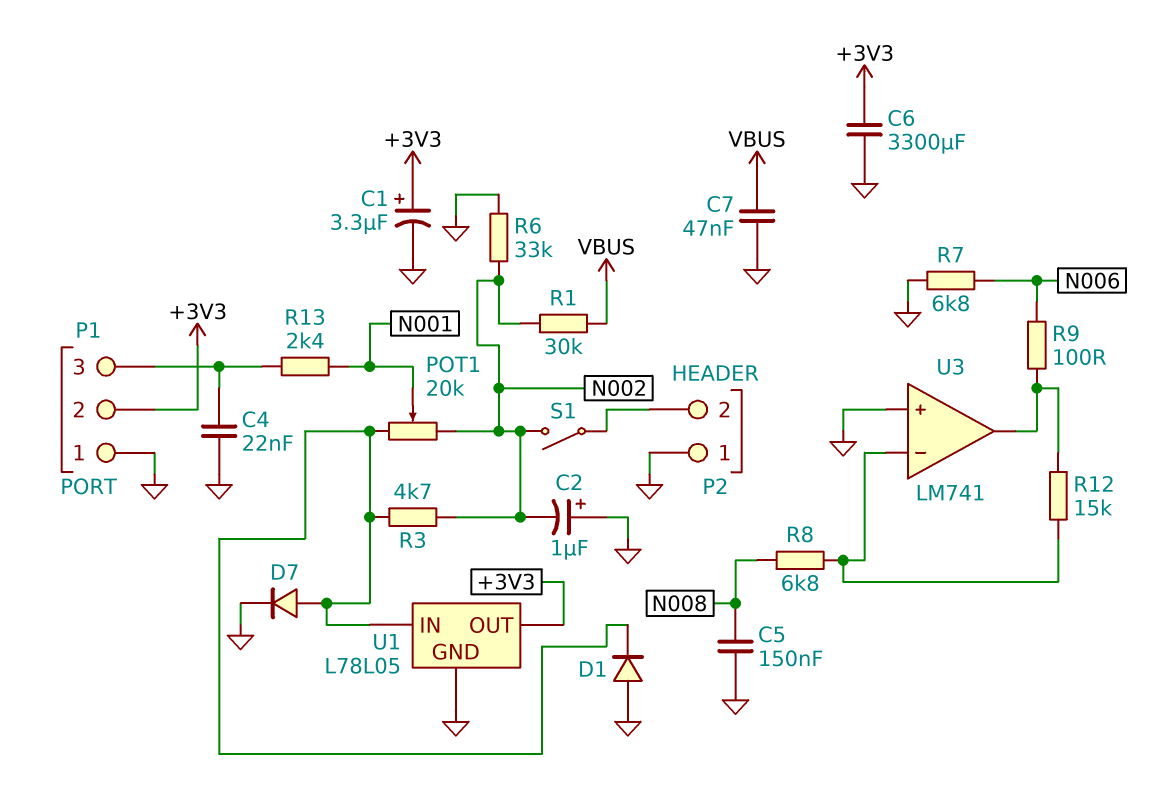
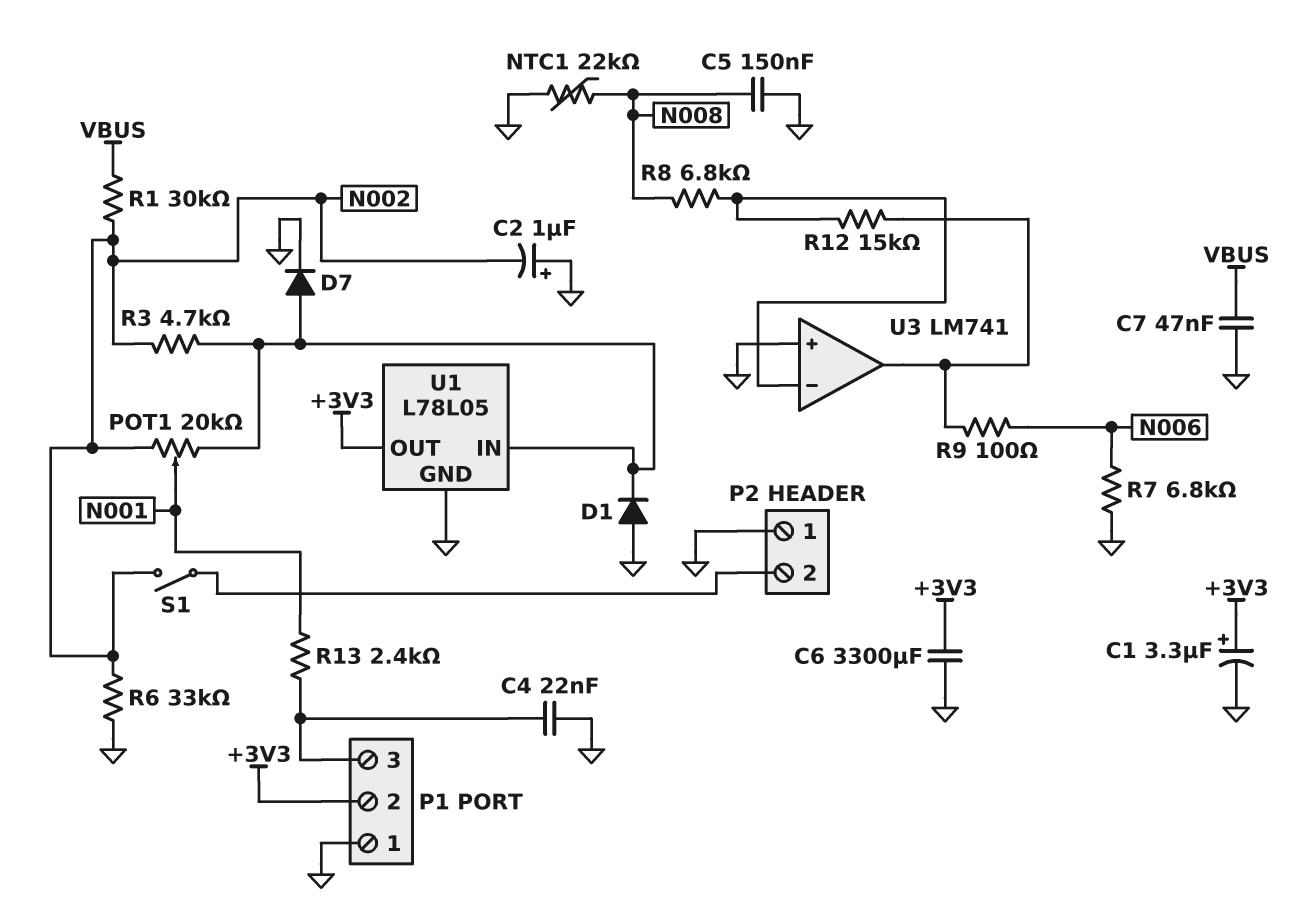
NTC1: none -> 22k (GND, N008)

